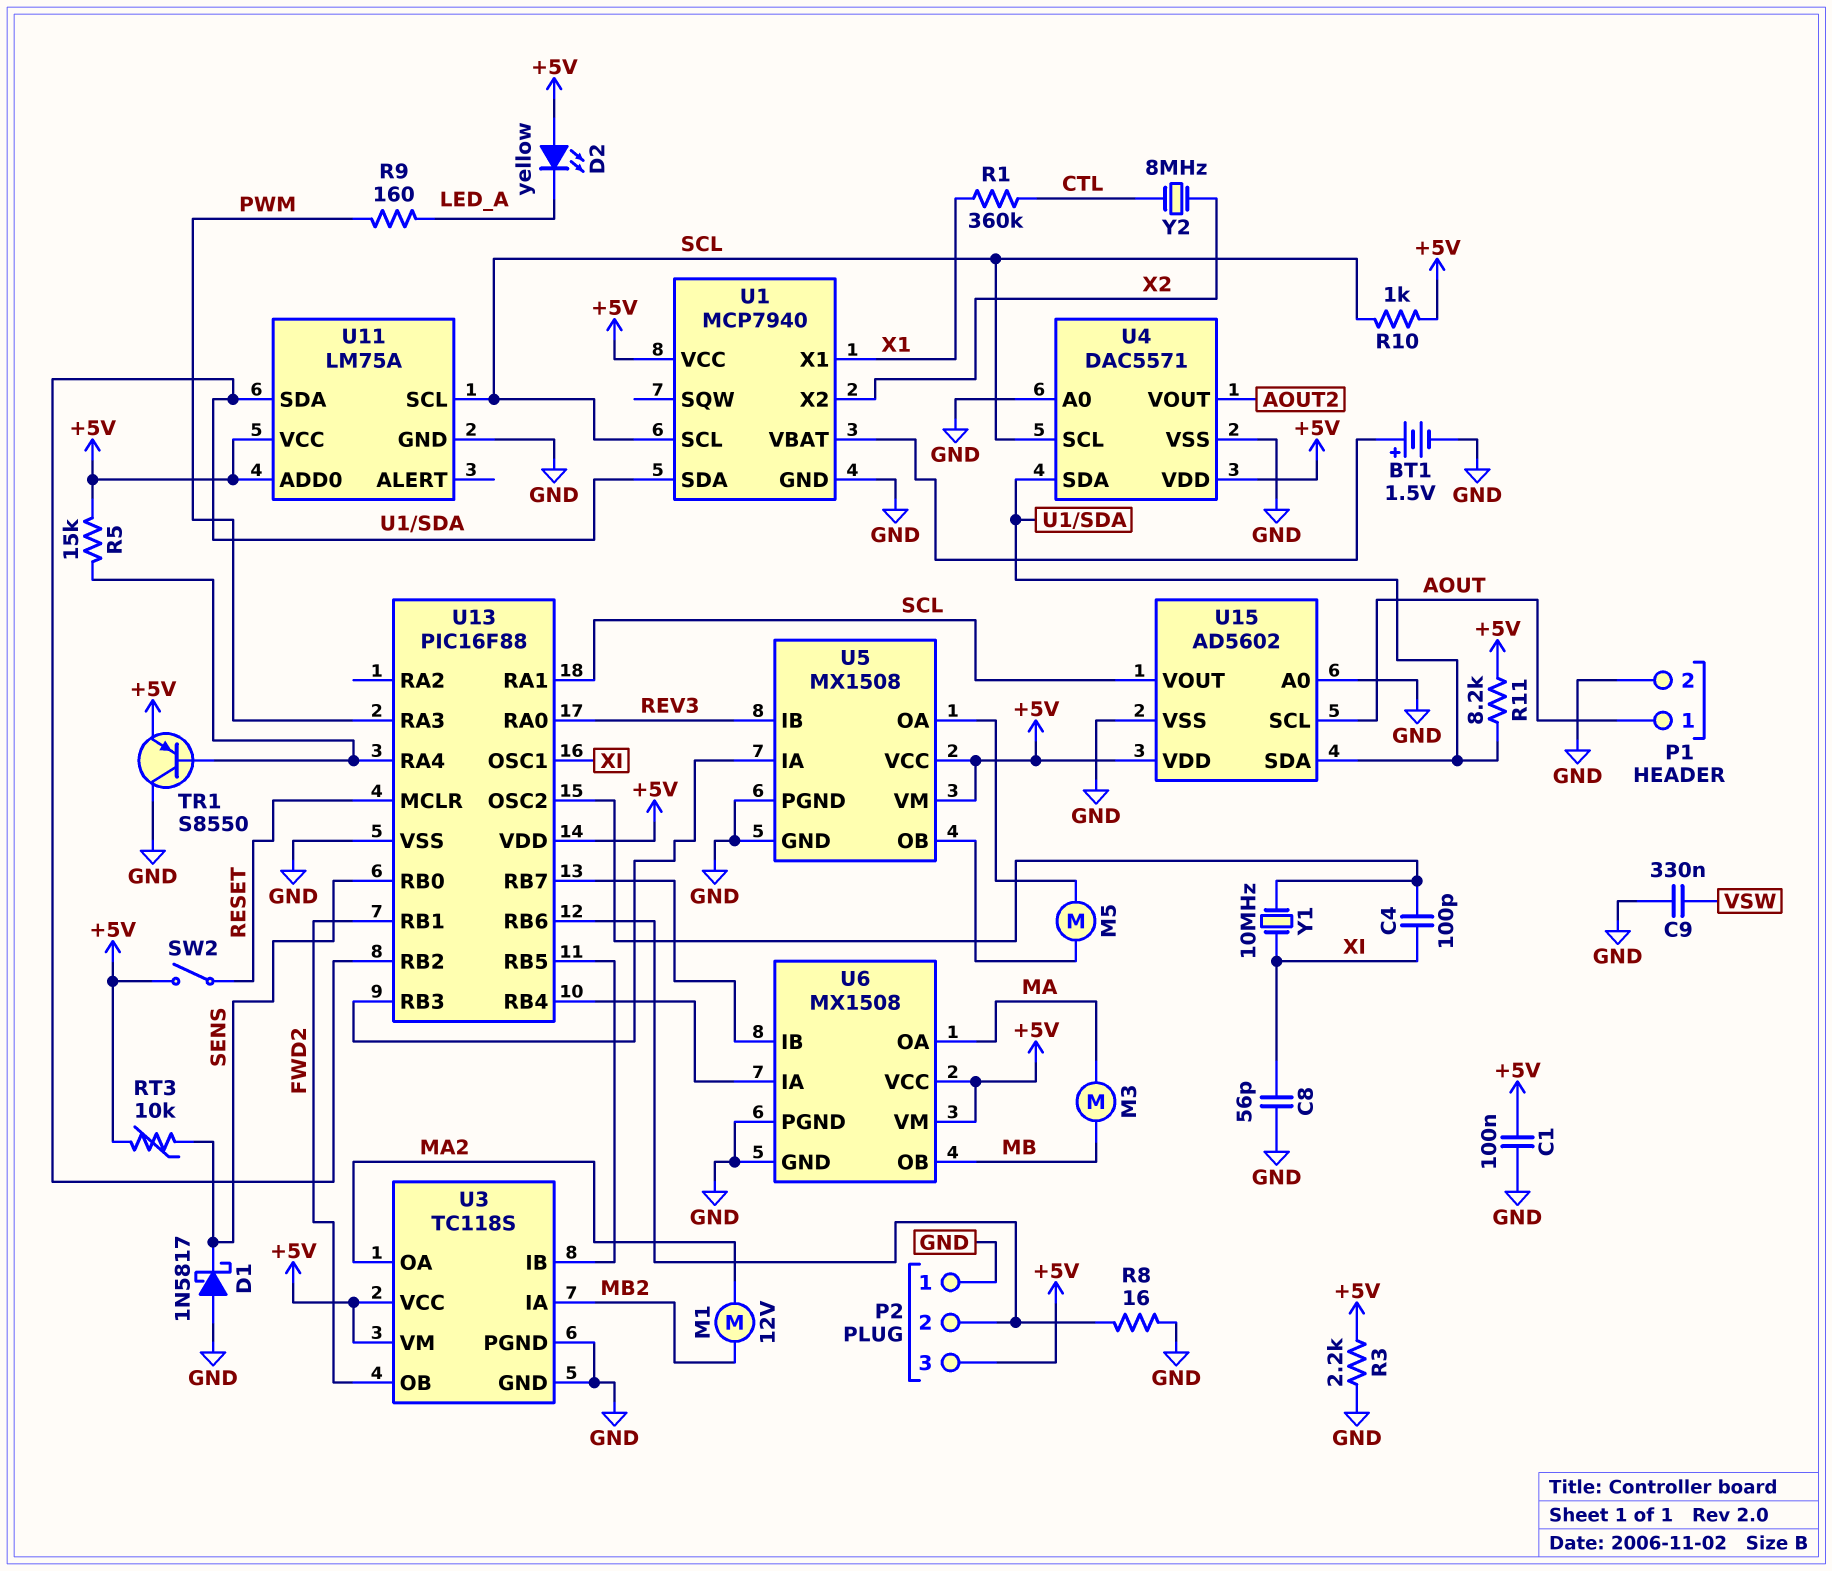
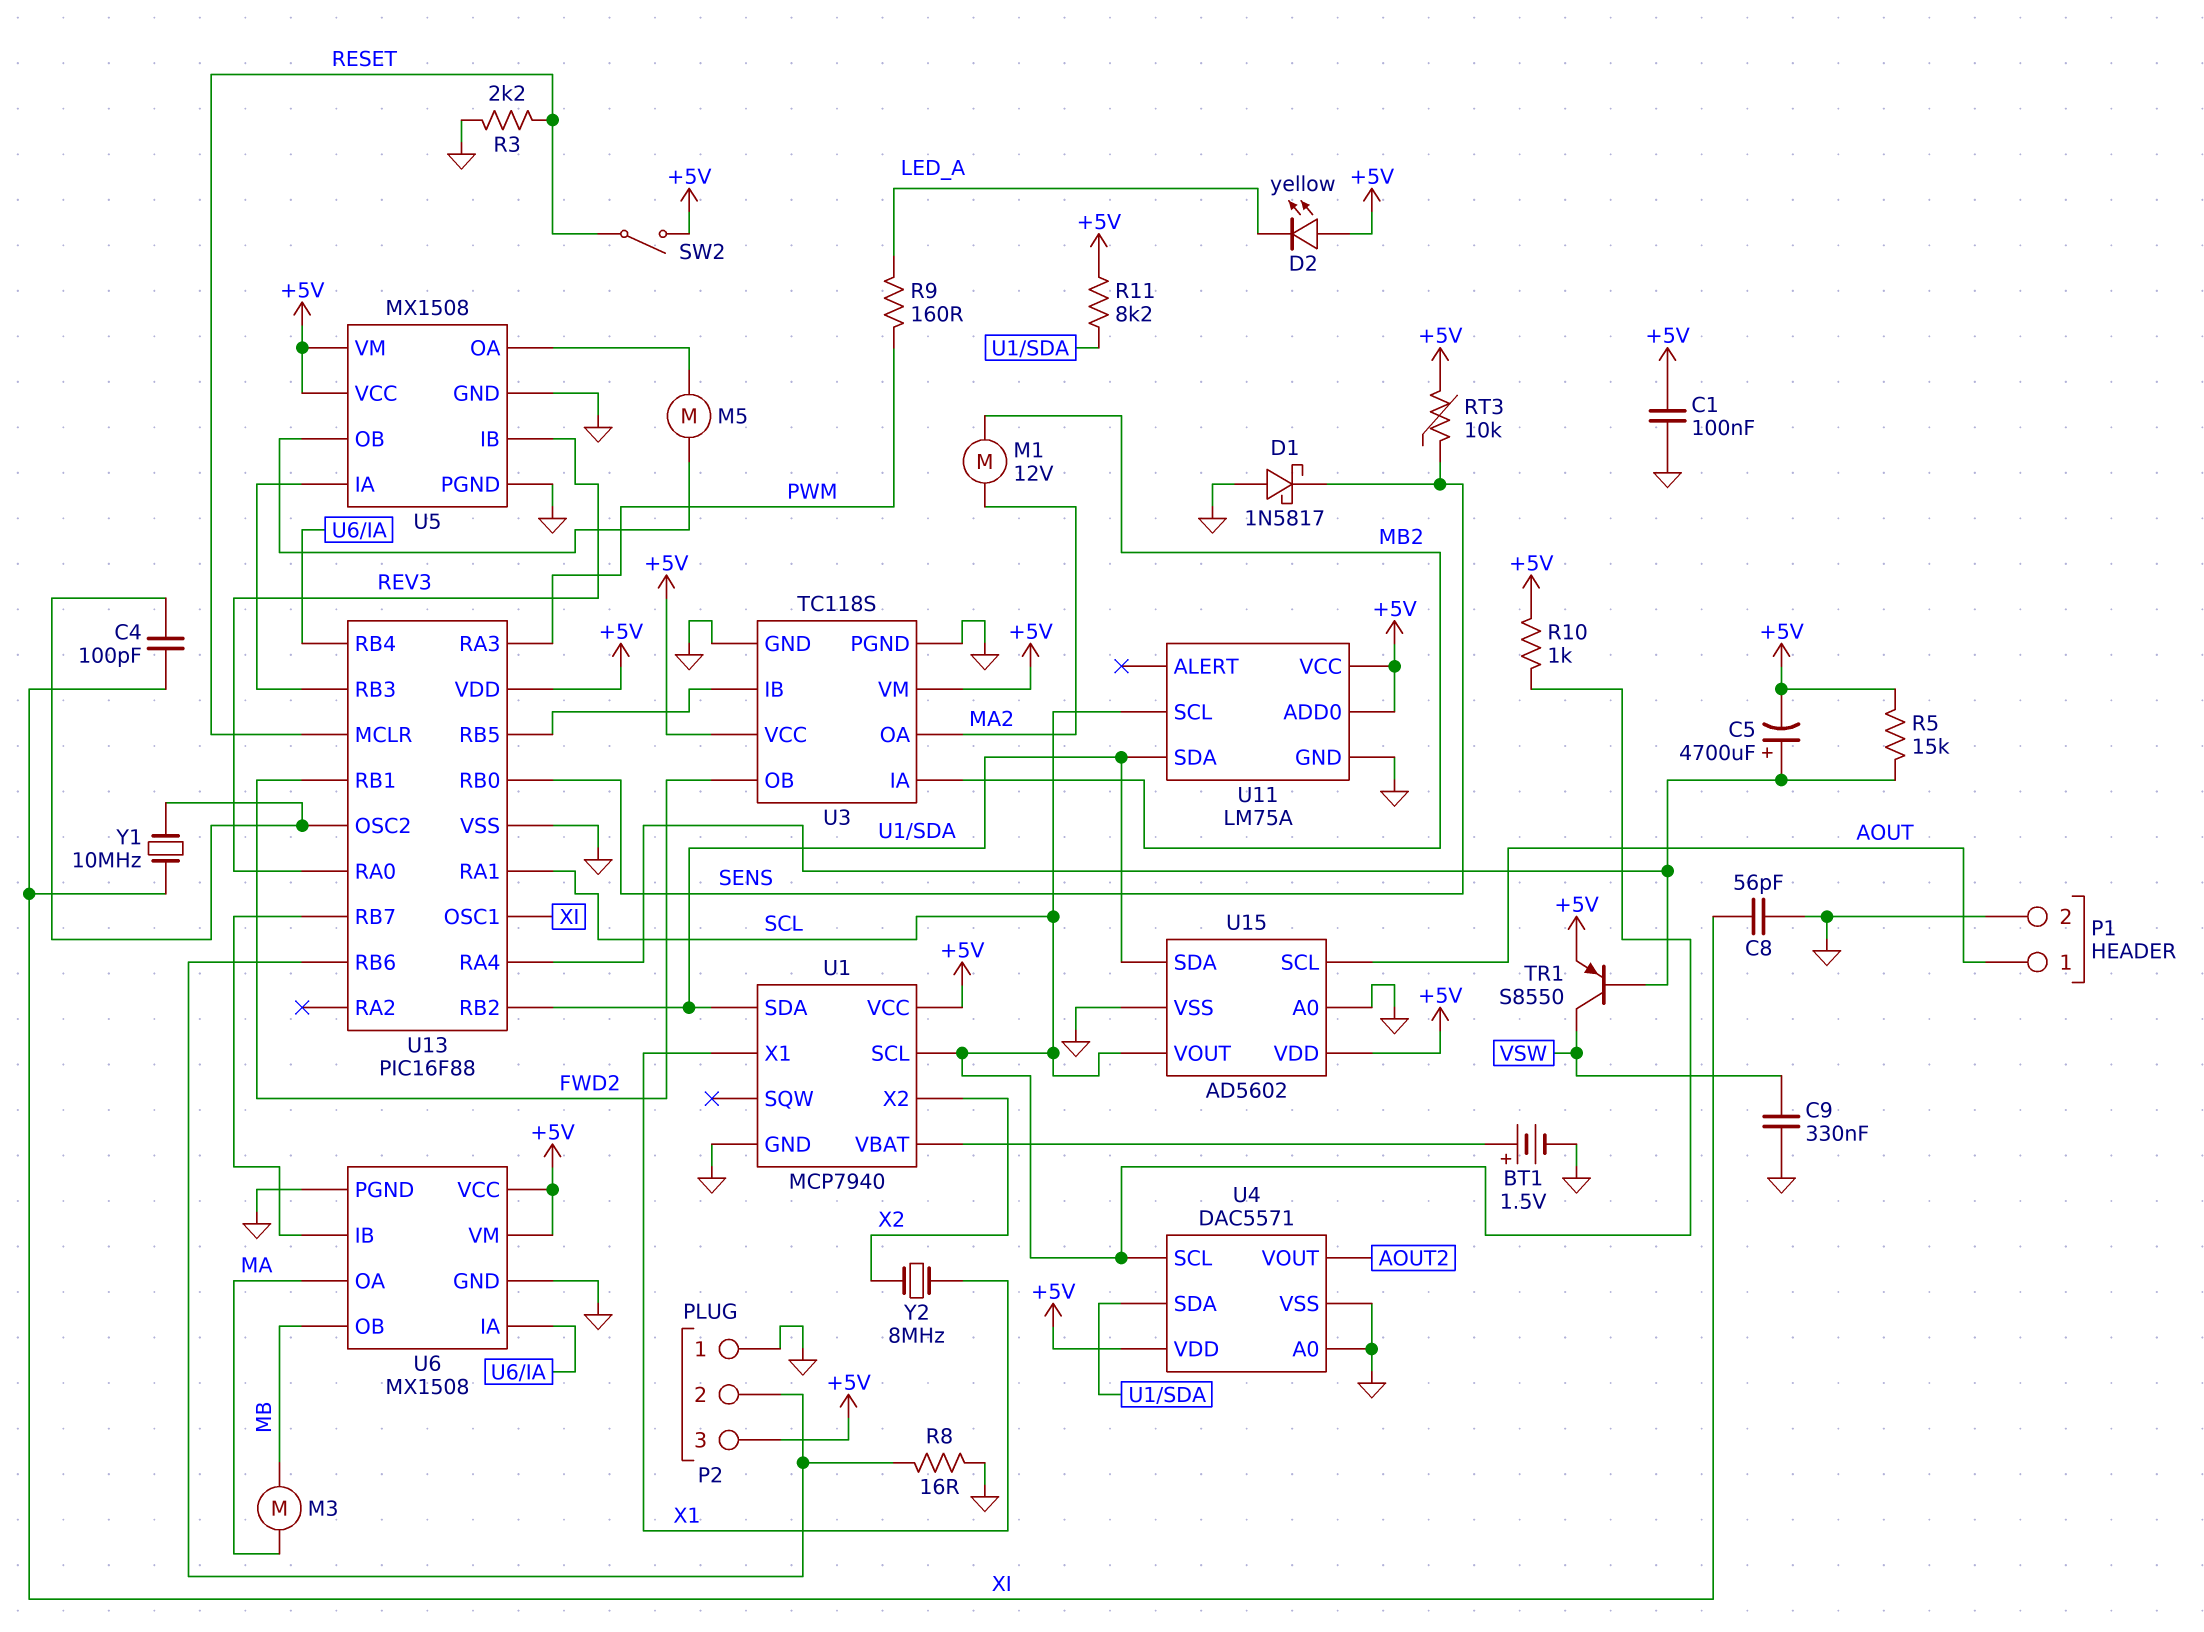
C5: none -> 4700uF (plus U13/RA4, minus +5V)
R1: 360k (CTL, X1) -> none
R3: 2.2k (+5V, GND) -> 2.2k (GND, RESET)
TR1: PNP S8550 (B U13/RA4, C GND, E +5V) -> PNP S8550 (B U13/RA4, C VSW, E +5V)
Y2: 8MHz (CTL, X2) -> 8MHz (X1, X2)

